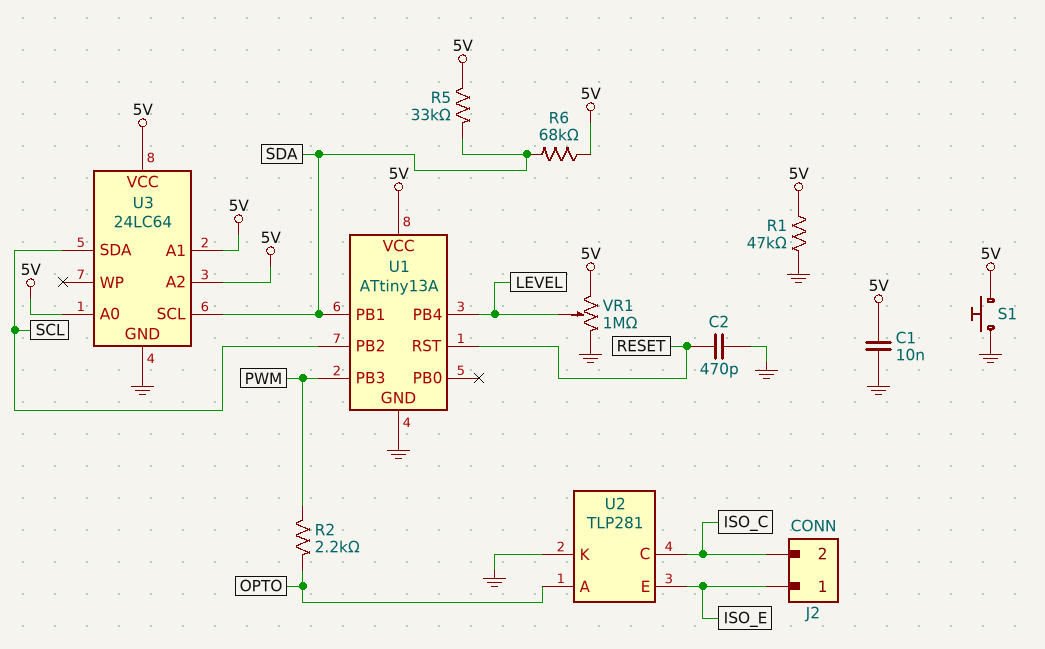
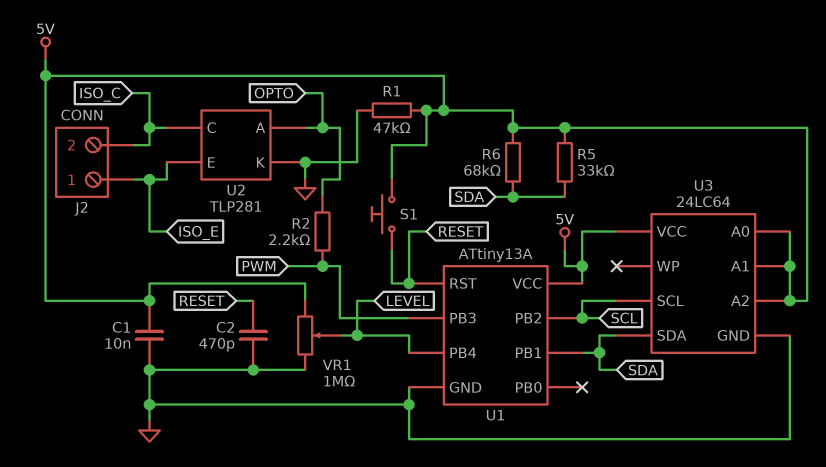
S1: button (5V, GND) -> button (5V, RESET)
U3 pin SCL: SDA -> SCL
U3 pin SDA: SCL -> SDA

